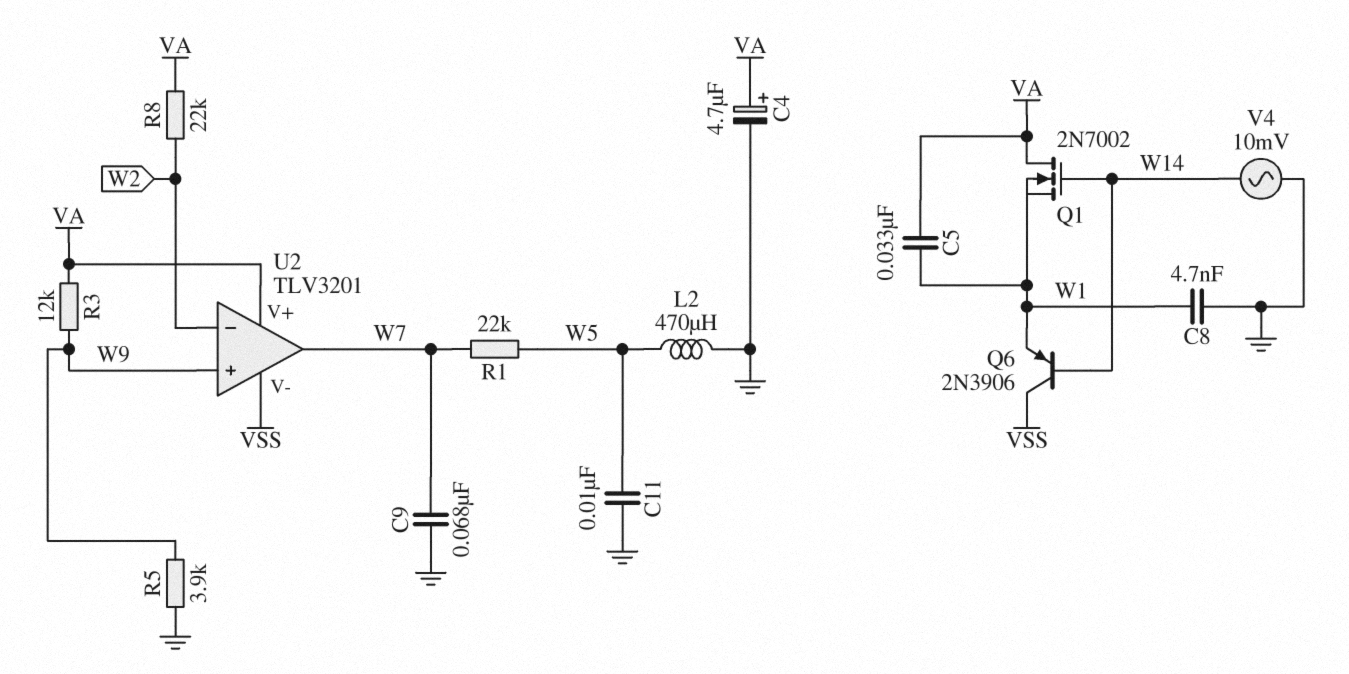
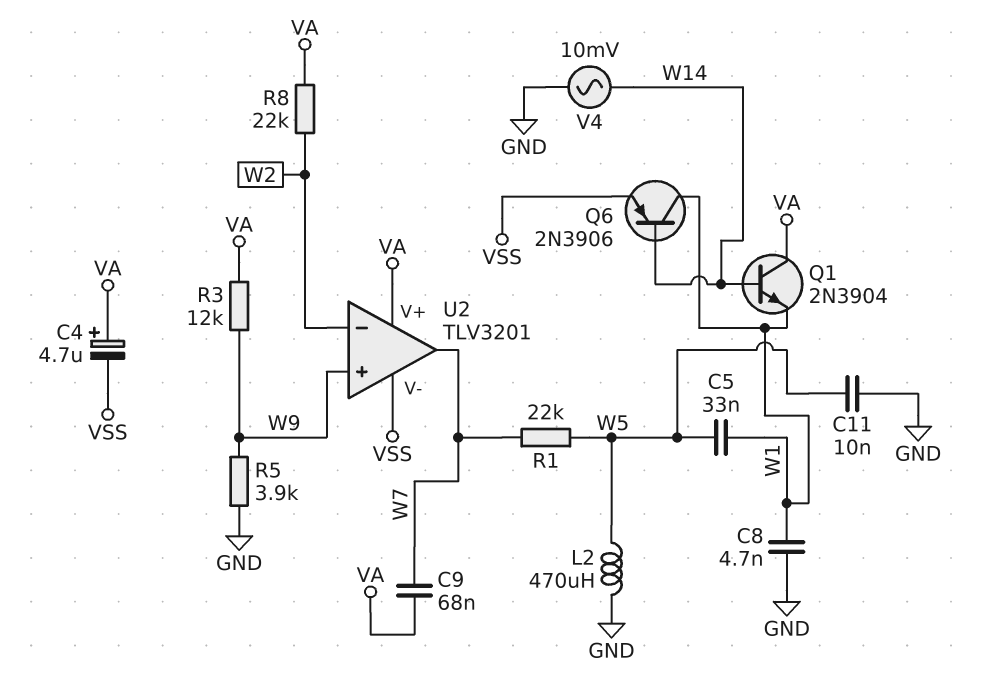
C4: 4.7uF (plus VA, minus GND) -> 4.7uF (plus VA, minus VSS)
C5: 33nF (VA, W1) -> 33nF (W1, W5)
C9: 68nF (GND, W7) -> 68nF (VA, W7)
Q1: NMOS 2N7002 (G W14, D VA, S W1) -> NPN 2N3904 (B W14, C VA, E W1)
Q6: PNP 2N3906 (B W14, C VSS, E W1) -> PNP 2N3906 (B W14, C W1, E VSS)

